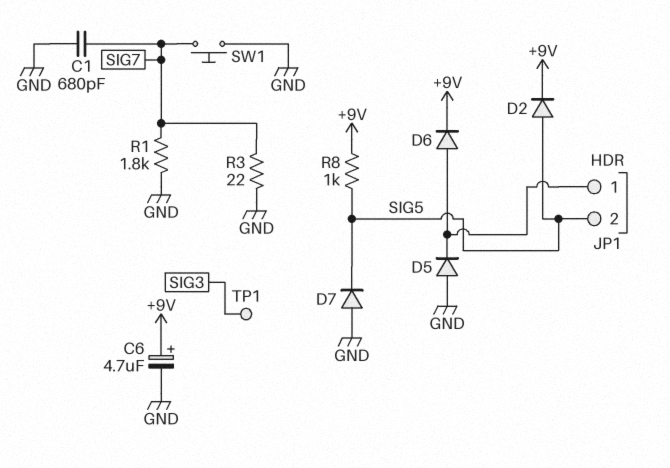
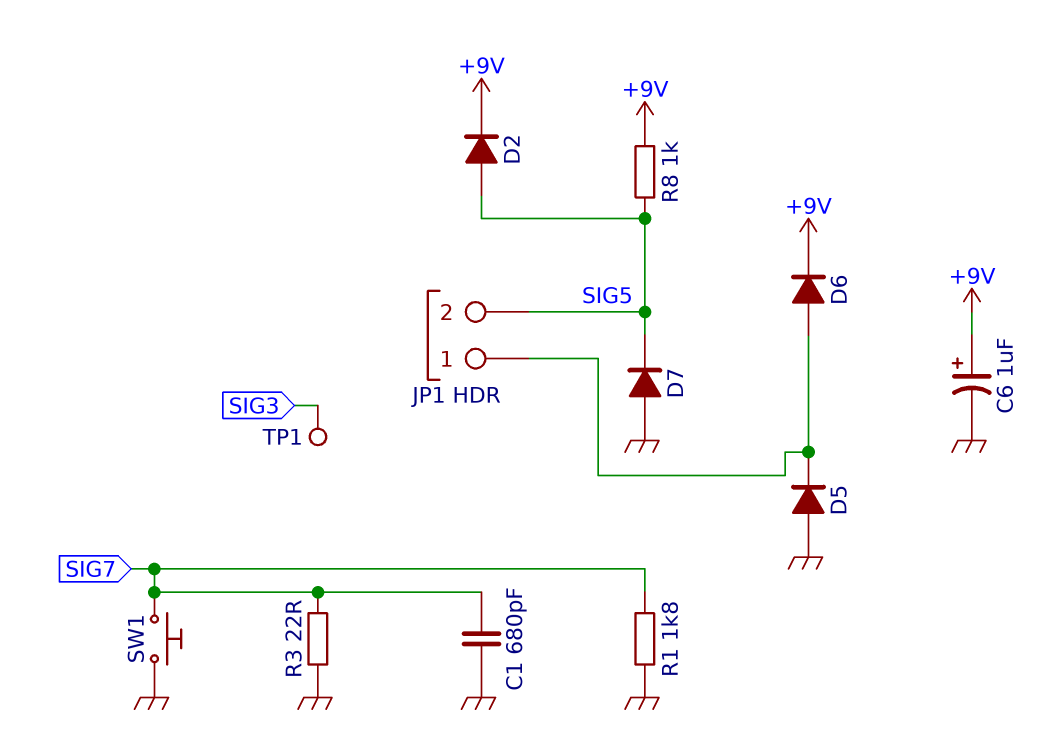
C6: 4.7uF (plus +9V, minus GND) -> 1uF (plus +9V, minus GND)

